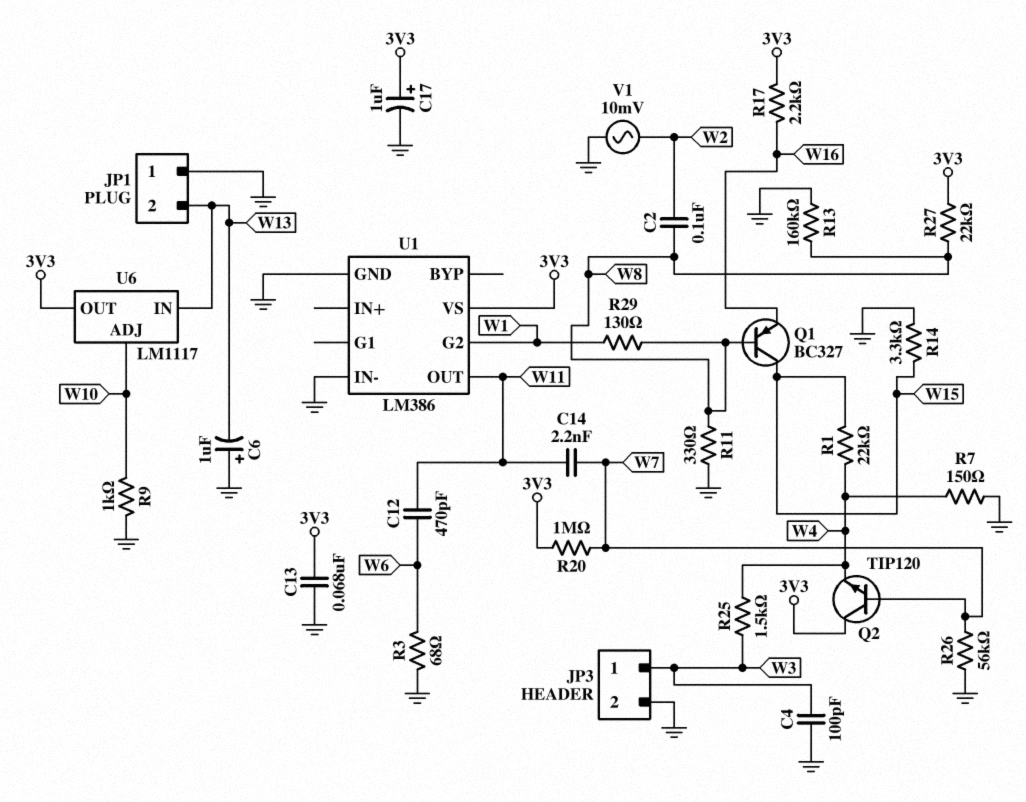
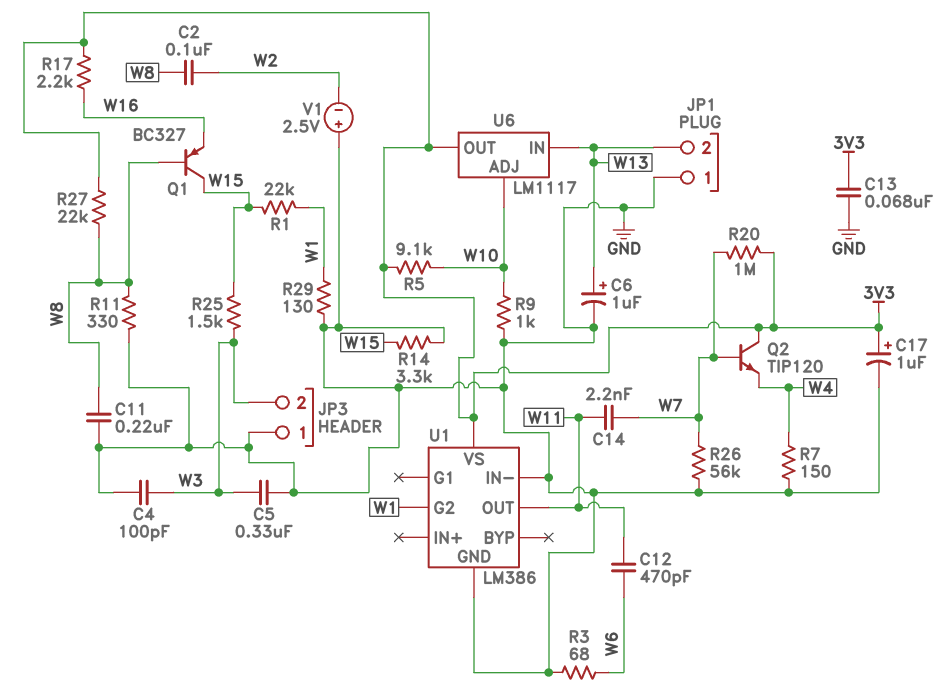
C5: none -> 330nF (GND, W3)
C6: 1uF (plus GND, minus W13) -> 1uF (plus W13, minus GND)
C11: none -> 220nF (GND, W8)
JP3 pin 1: W3 -> GND
JP3 pin 2: GND -> W3
R1: 22k (W4, W15) -> 22k (W1, W15)
R5: none -> 9.1k (3V3, W10)
R13: 160k (GND, W8) -> none
R25: 1.5k (W3, W4) -> 1.5k (W3, W15)
R29: 130 (W1, W8) -> 130 (GND, W1)
V1: AC 10mV (GND, W2) -> 2.5V (plus GND, minus W2)

